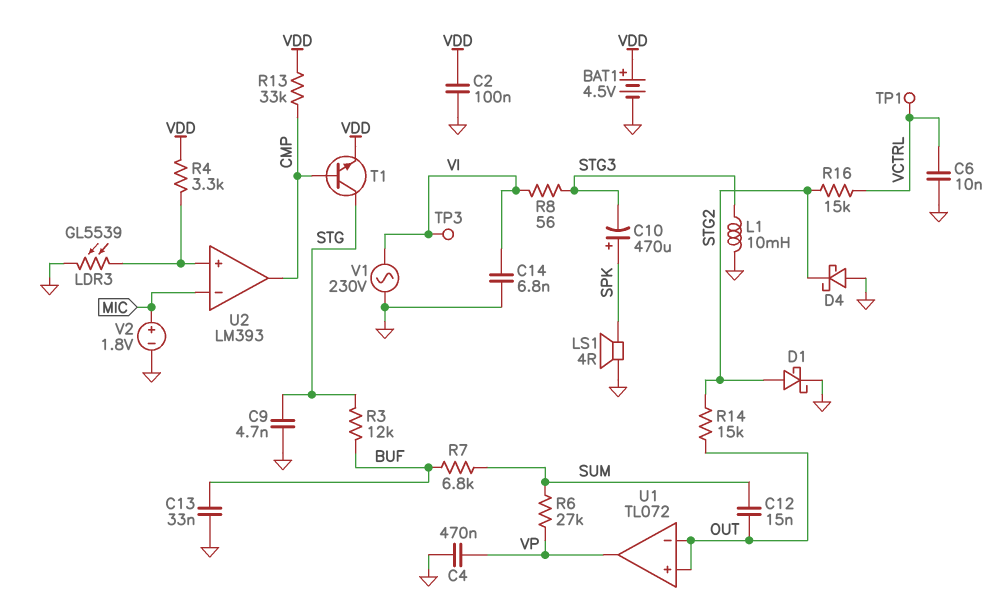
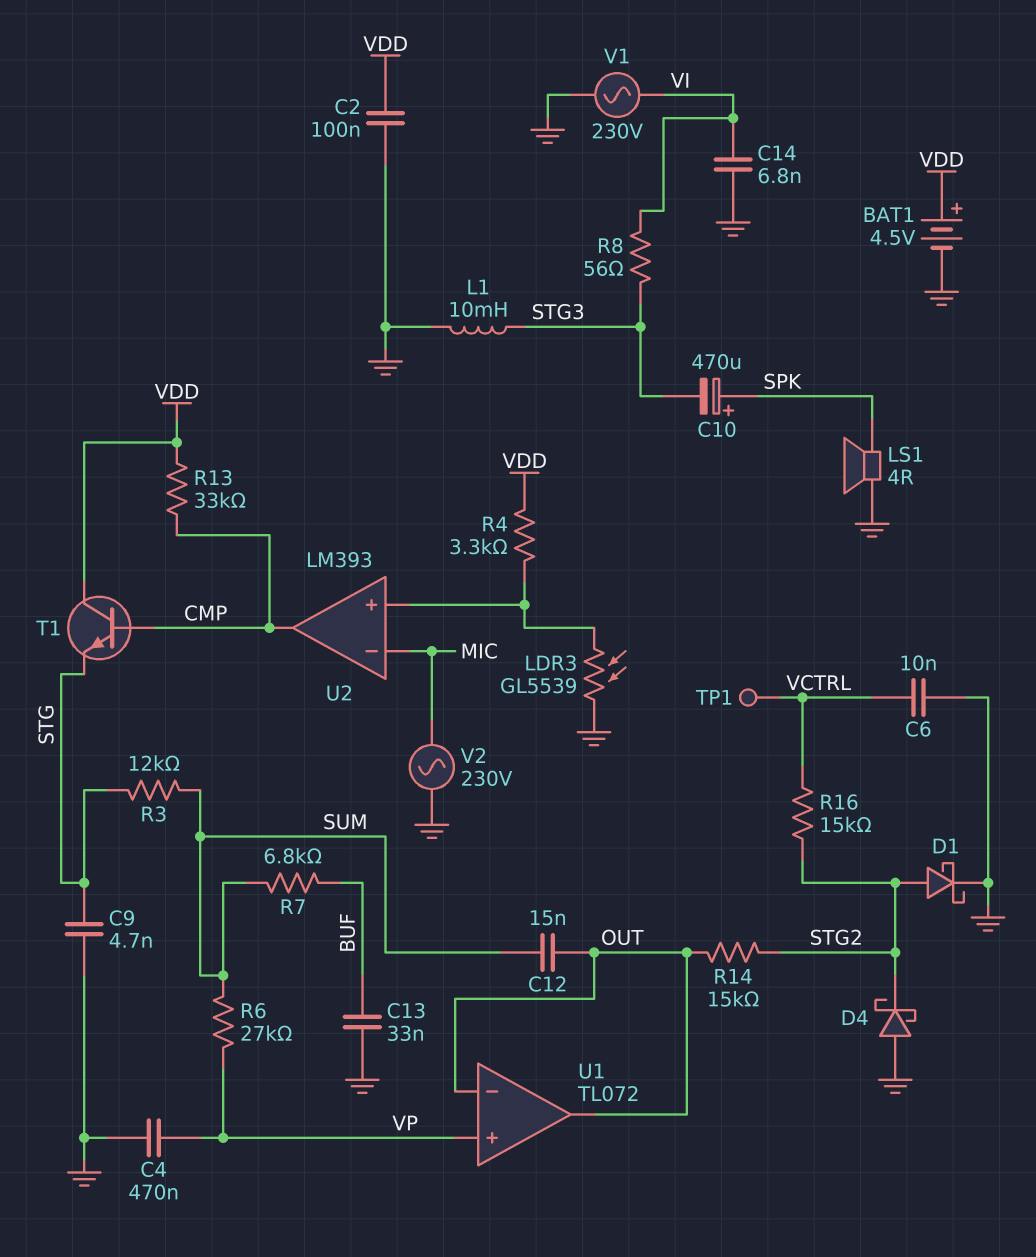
R3: 12k (BUF, STG) -> 12k (STG, SUM)
T1: NPN (B CMP, C STG, E VDD) -> NPN (B CMP, C VDD, E STG)
TP3: test point (VI) -> none
U1 pin in+: OUT -> VP
U1 pin out: VP -> OUT
V2: 1.8V (plus MIC, minus GND) -> AC 230V (GND, MIC)

